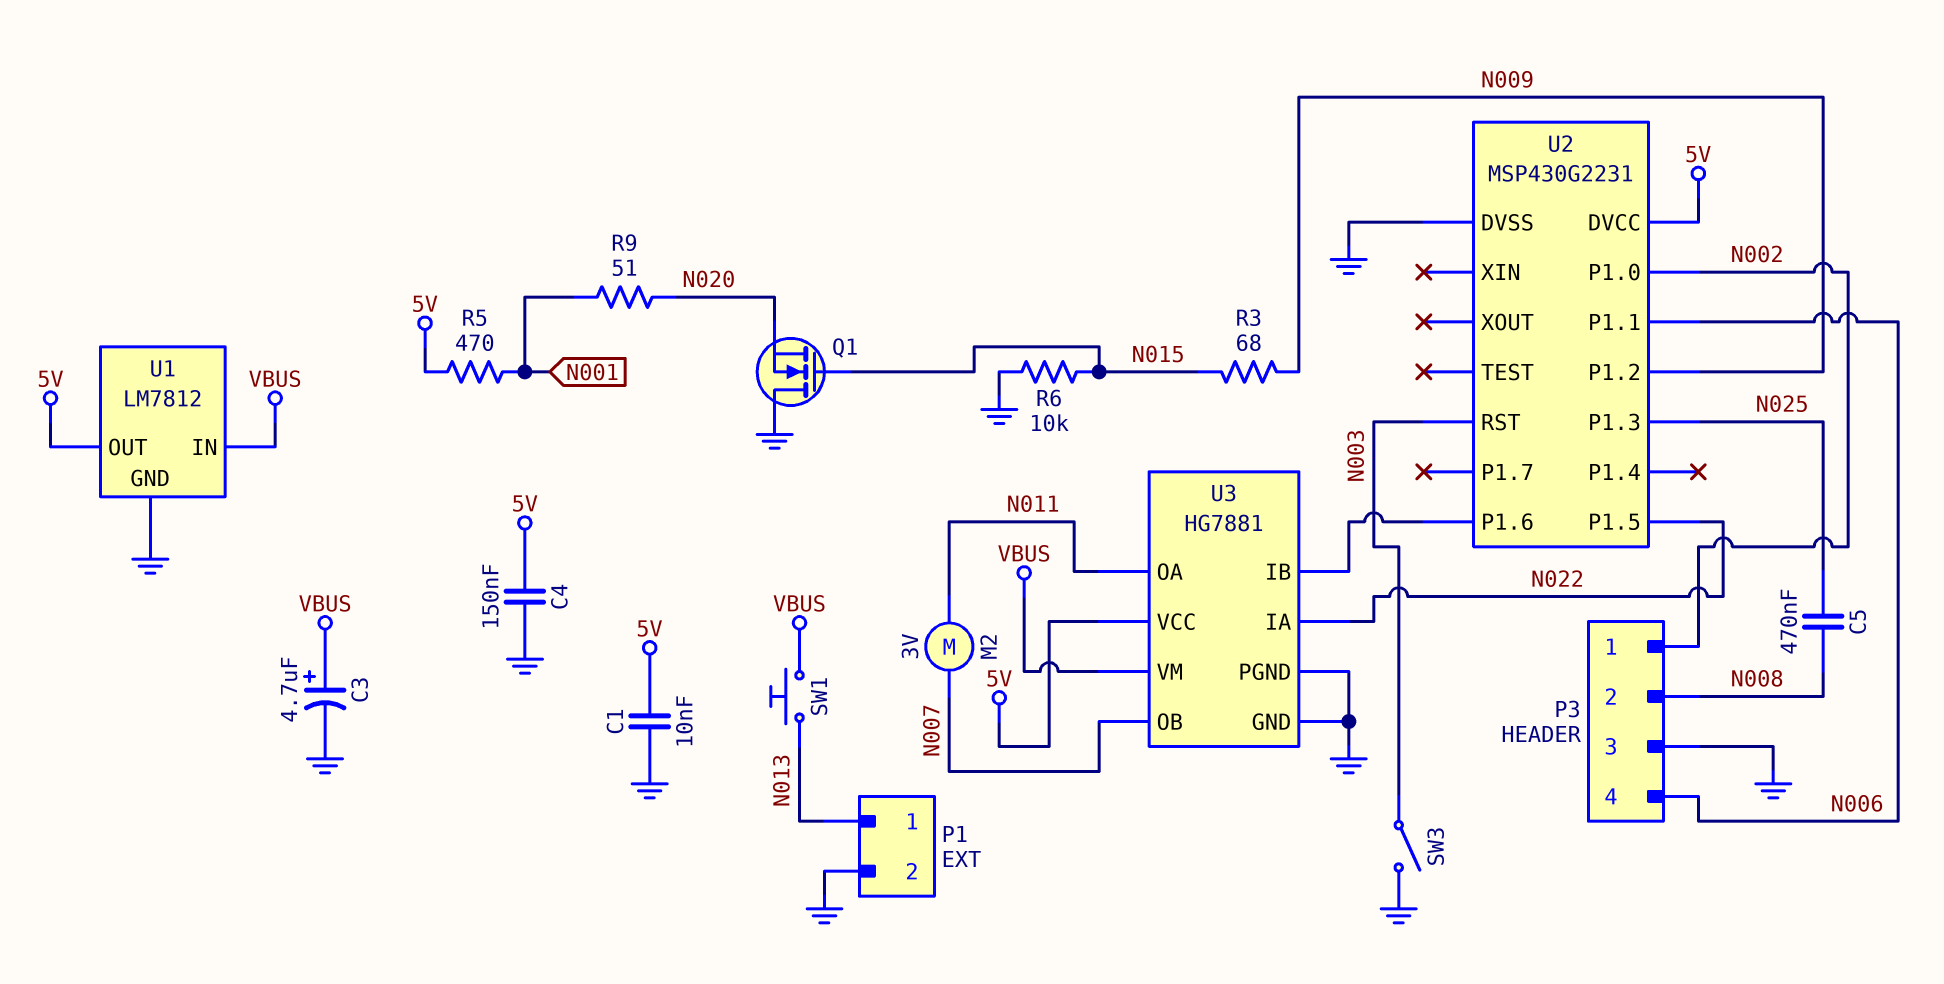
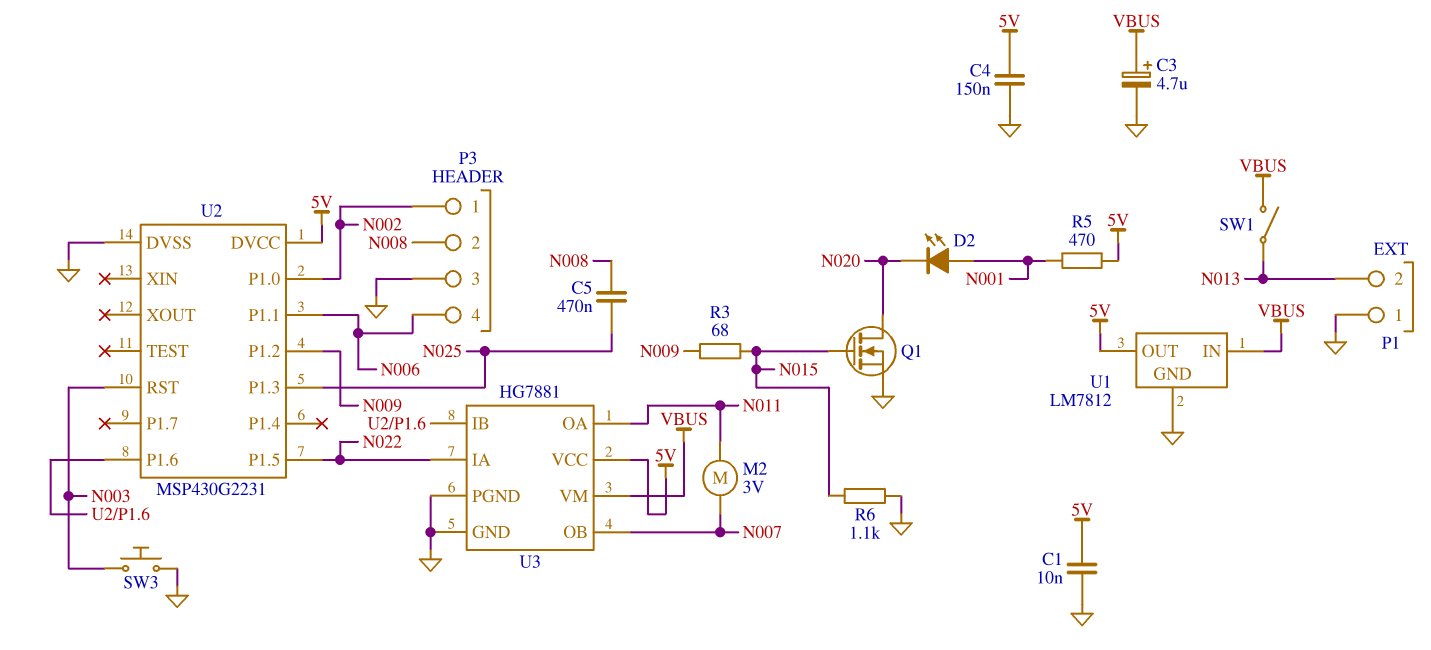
D2: none -> LED (A N001, K N020)
P1 pin 1: N013 -> GND
P1 pin 2: GND -> N013
Q1: NMOS (G N015, D GND, S N020) -> NMOS (G N015, D N020, S GND)
R6: 10k (GND, N015) -> 1.1k (GND, N015)
R9: 51 (N001, N020) -> none
SW1: button (N013, VBUS) -> switch (N013, VBUS)
SW3: switch (GND, N003) -> button (GND, N003)

